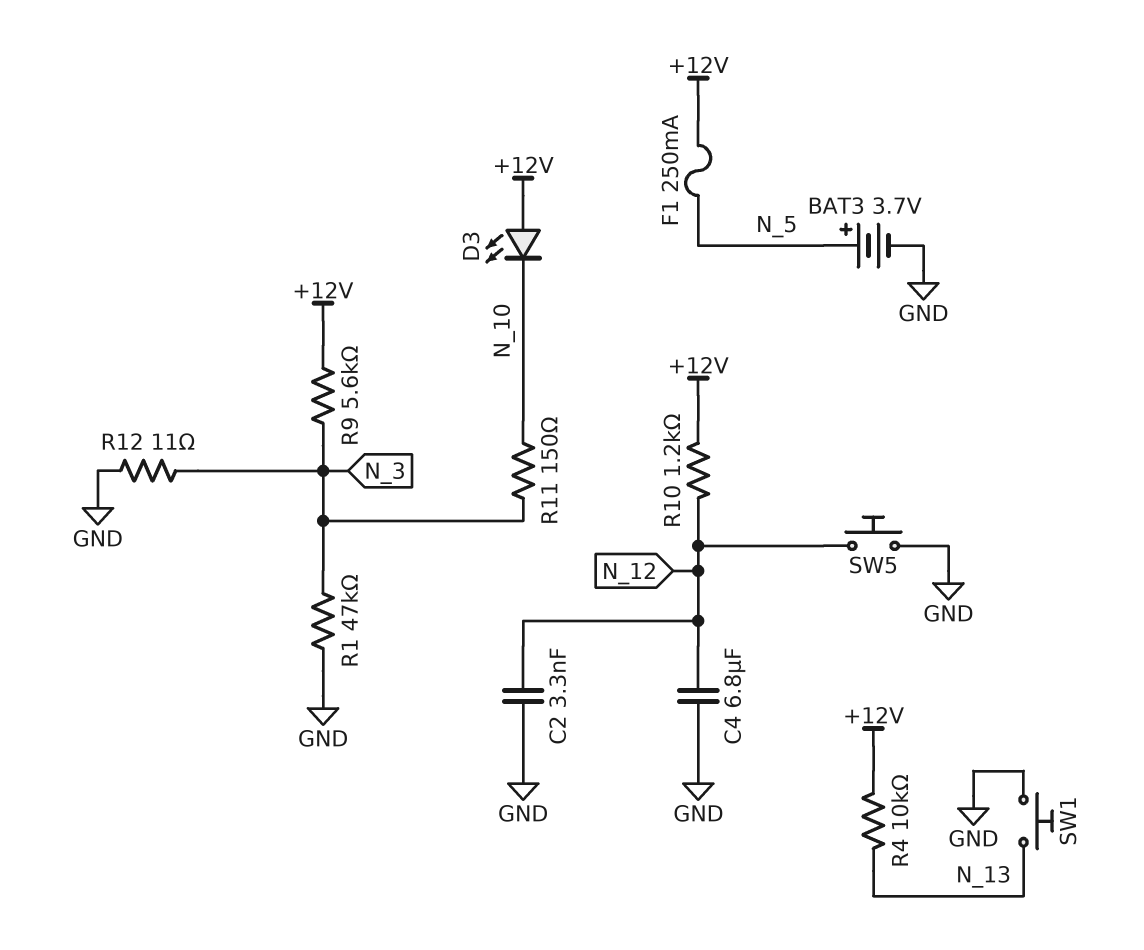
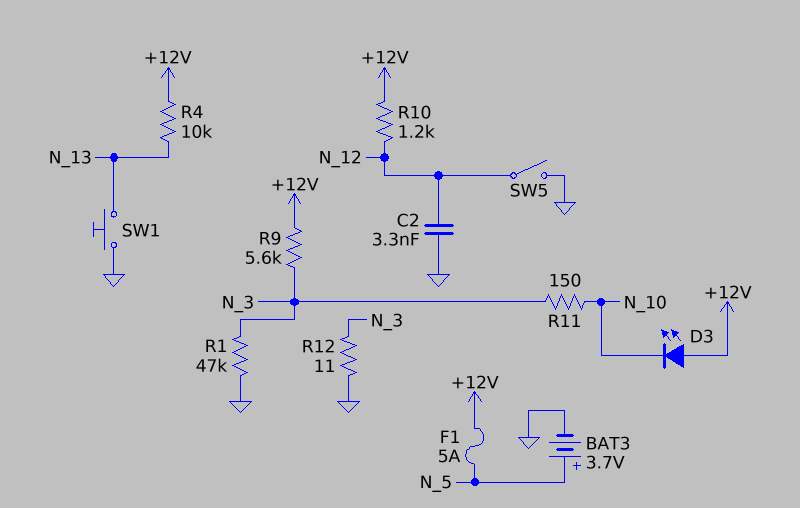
C4: 6.8uF (GND, N_12) -> none
F1: 250mA (+12V, N_5) -> 5A (+12V, N_5)
SW5: button (GND, N_12) -> switch (GND, N_12)

